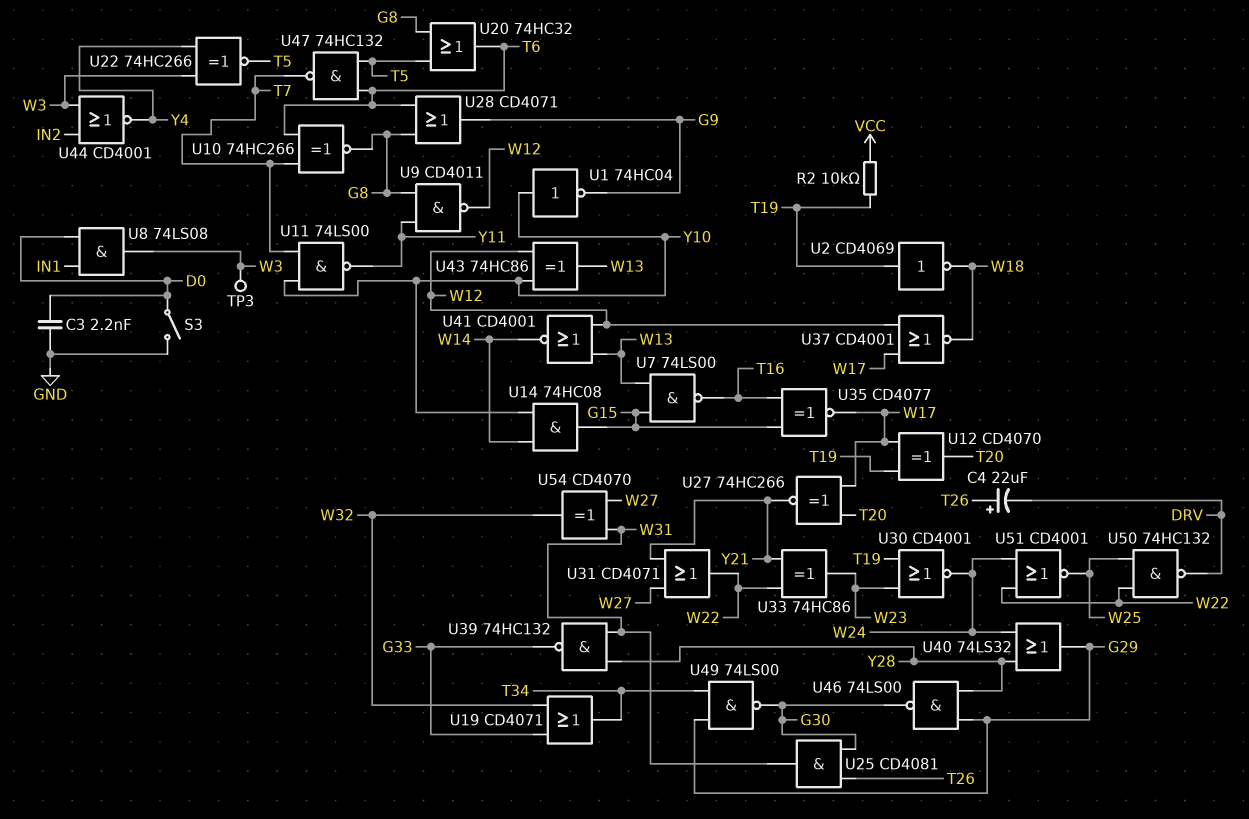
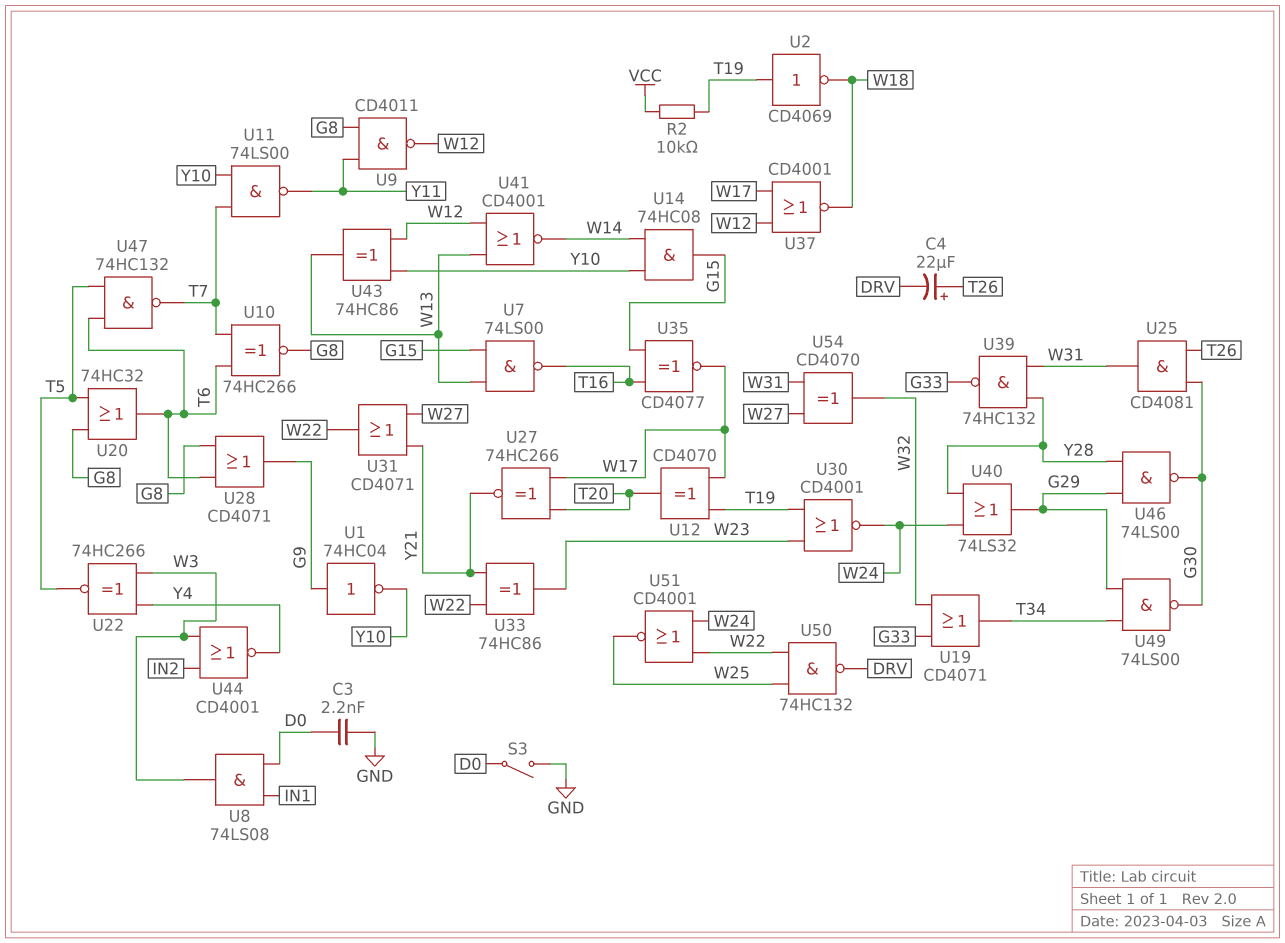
TP3: test point (W3) -> none
U1: NOT 74HC04 (in Y10, out G9) -> NOT 74HC04 (in G9, out Y10)

